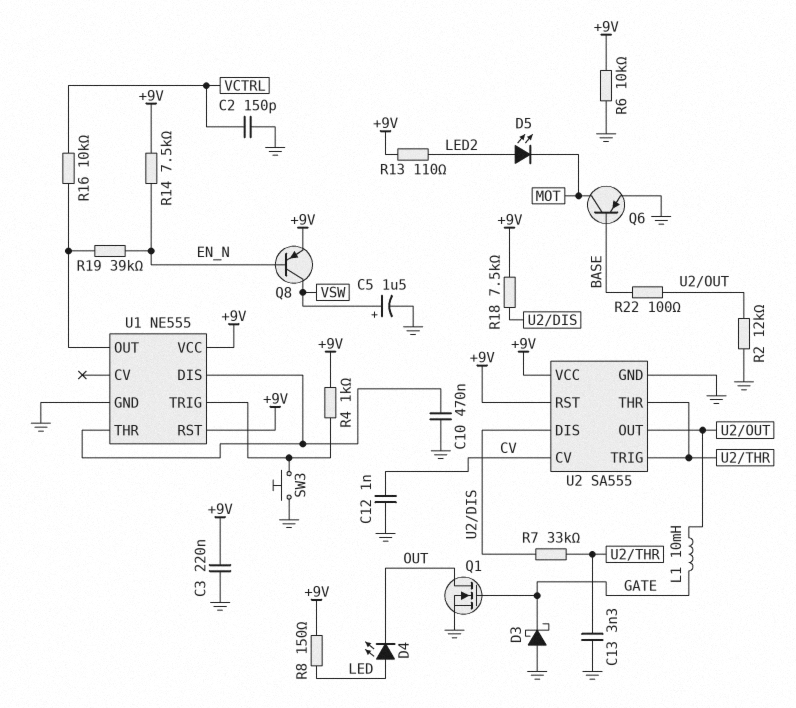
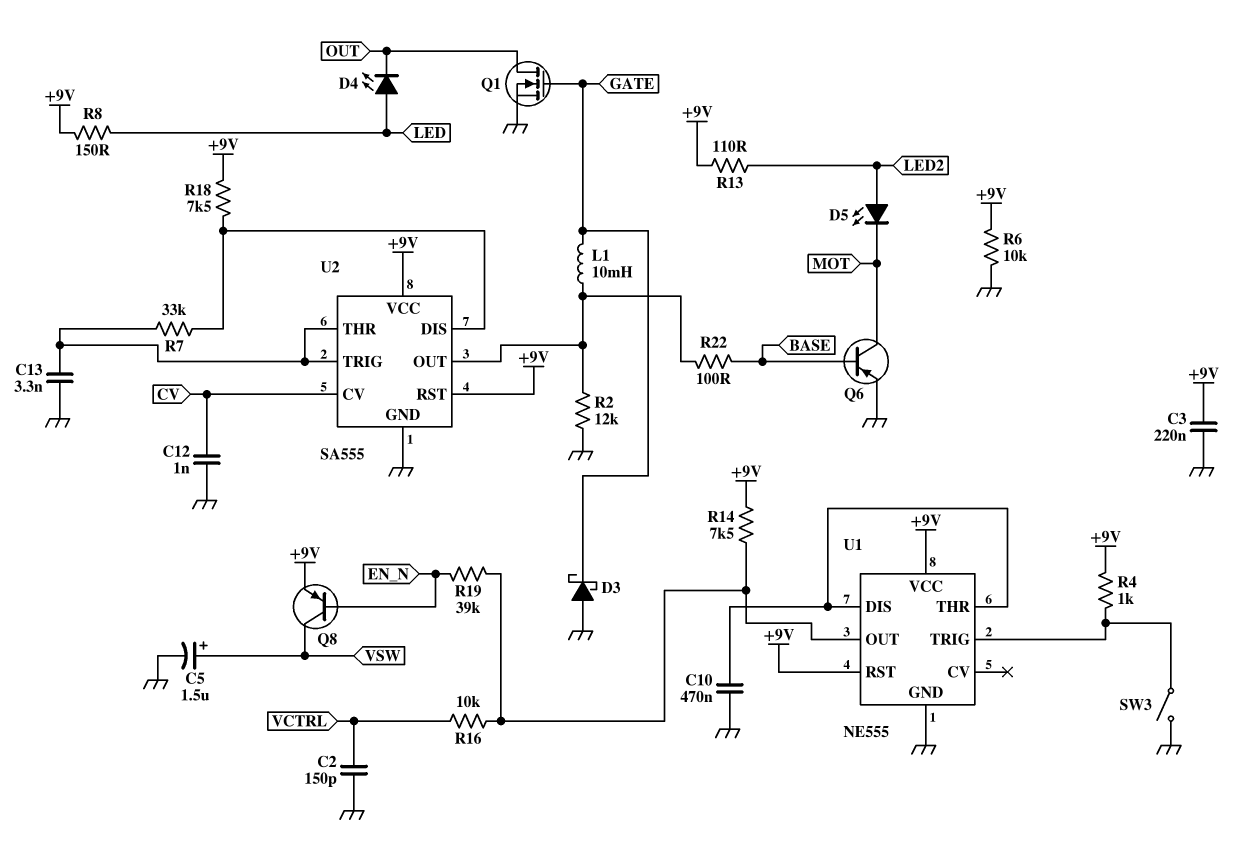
R14: 7.5k (+9V, EN_N) -> 7.5k (+9V, U1/OUT)
SW3: button (GND, U1/TRIG) -> switch (GND, U1/TRIG)

